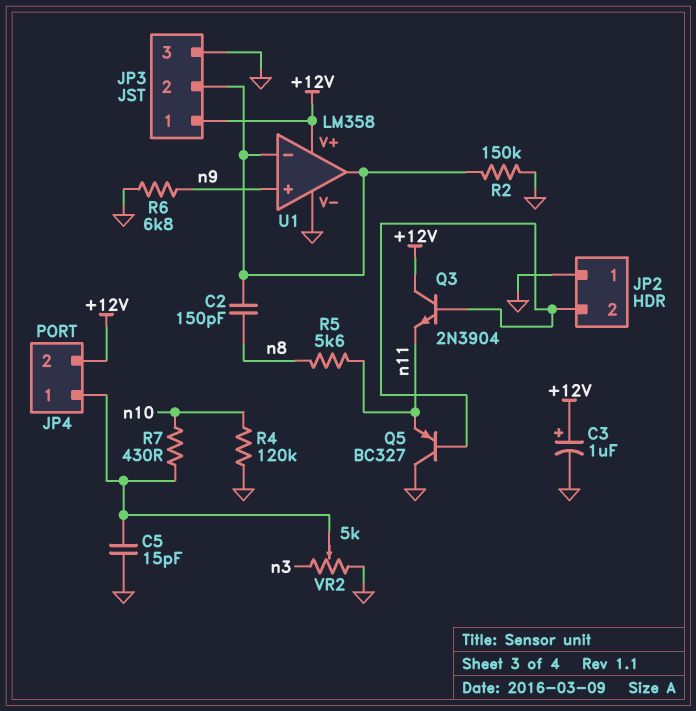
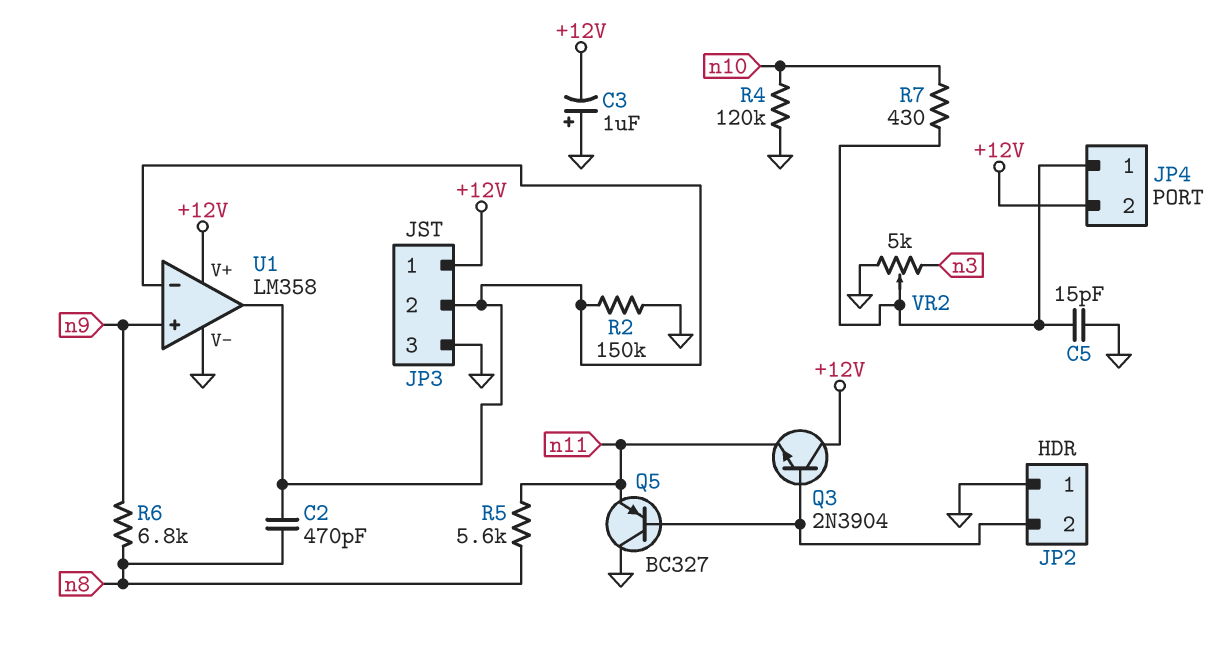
C2: 150pF (JP3/2, n8) -> 470pF (JP3/2, n8)
C3: 1uF (plus +12V, minus GND) -> 1uF (plus GND, minus +12V)
R6: 6.8k (GND, n9) -> 6.8k (n8, n9)

